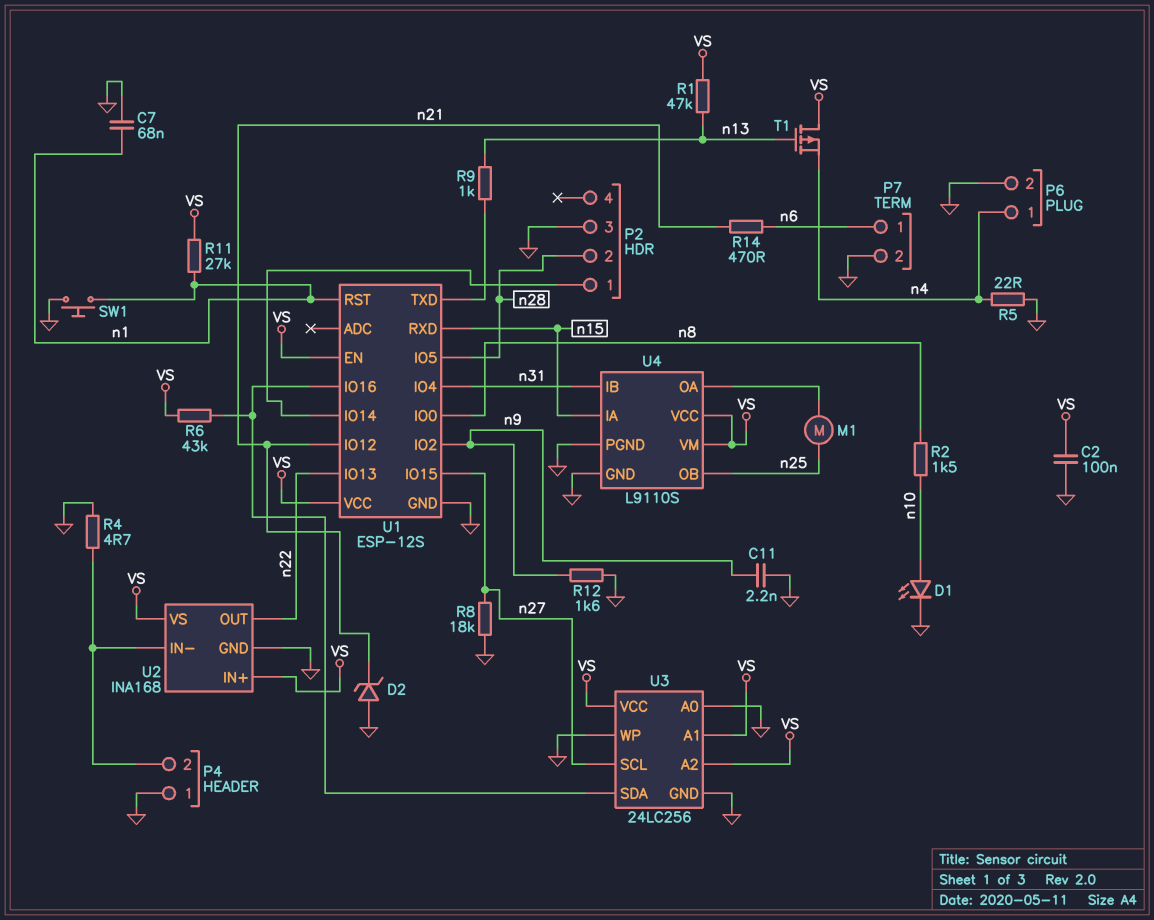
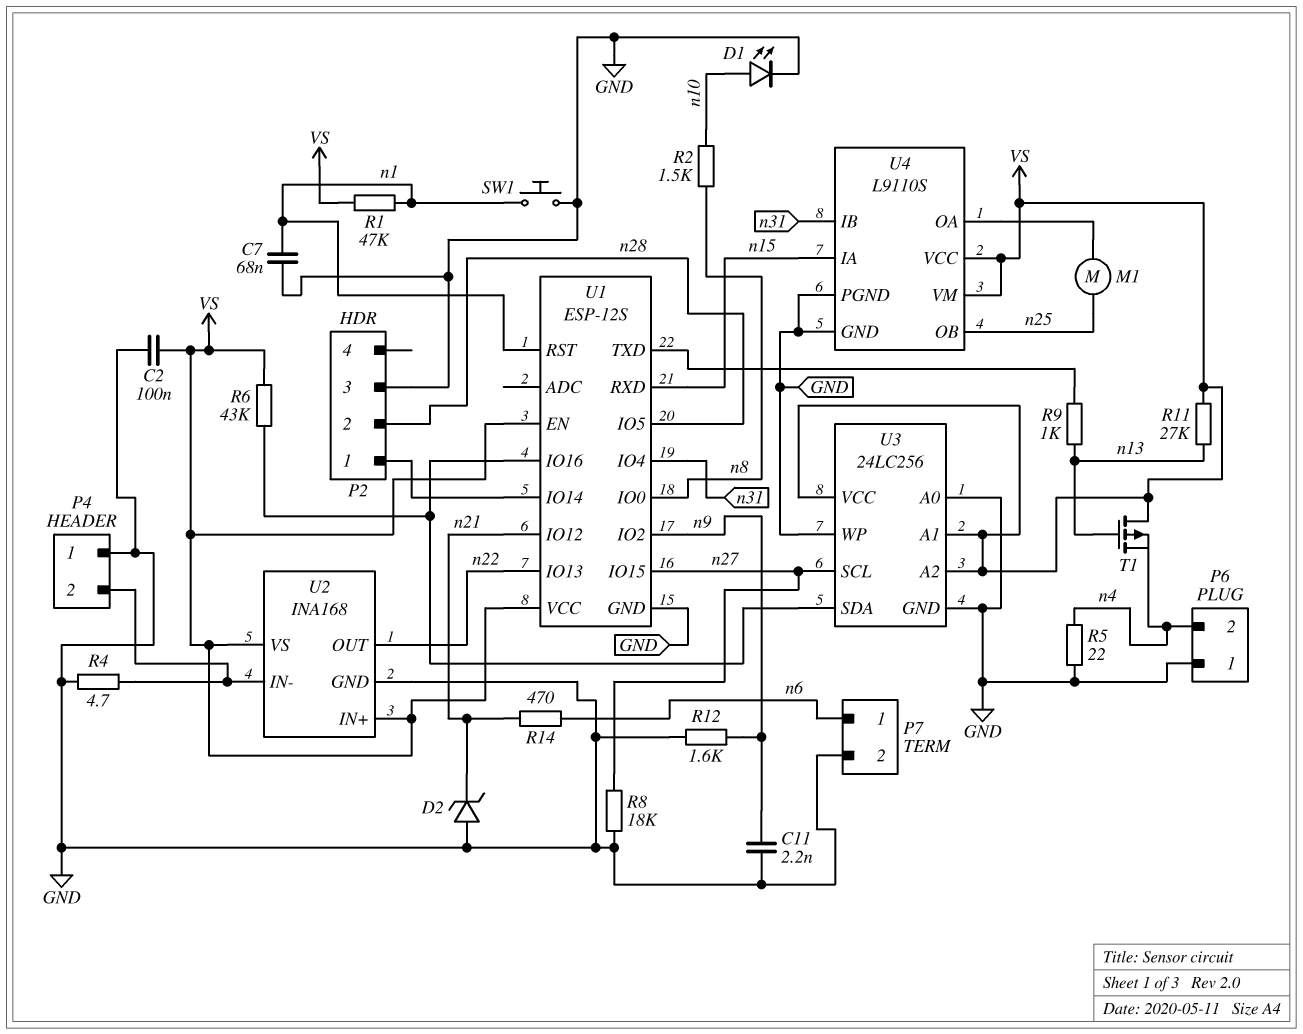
P6 pin 1: n4 -> GND
P6 pin 2: GND -> n4
R1: 47k (VS, n13) -> 47k (VS, n1)
R11: 27k (VS, n1) -> 27k (VS, n13)

